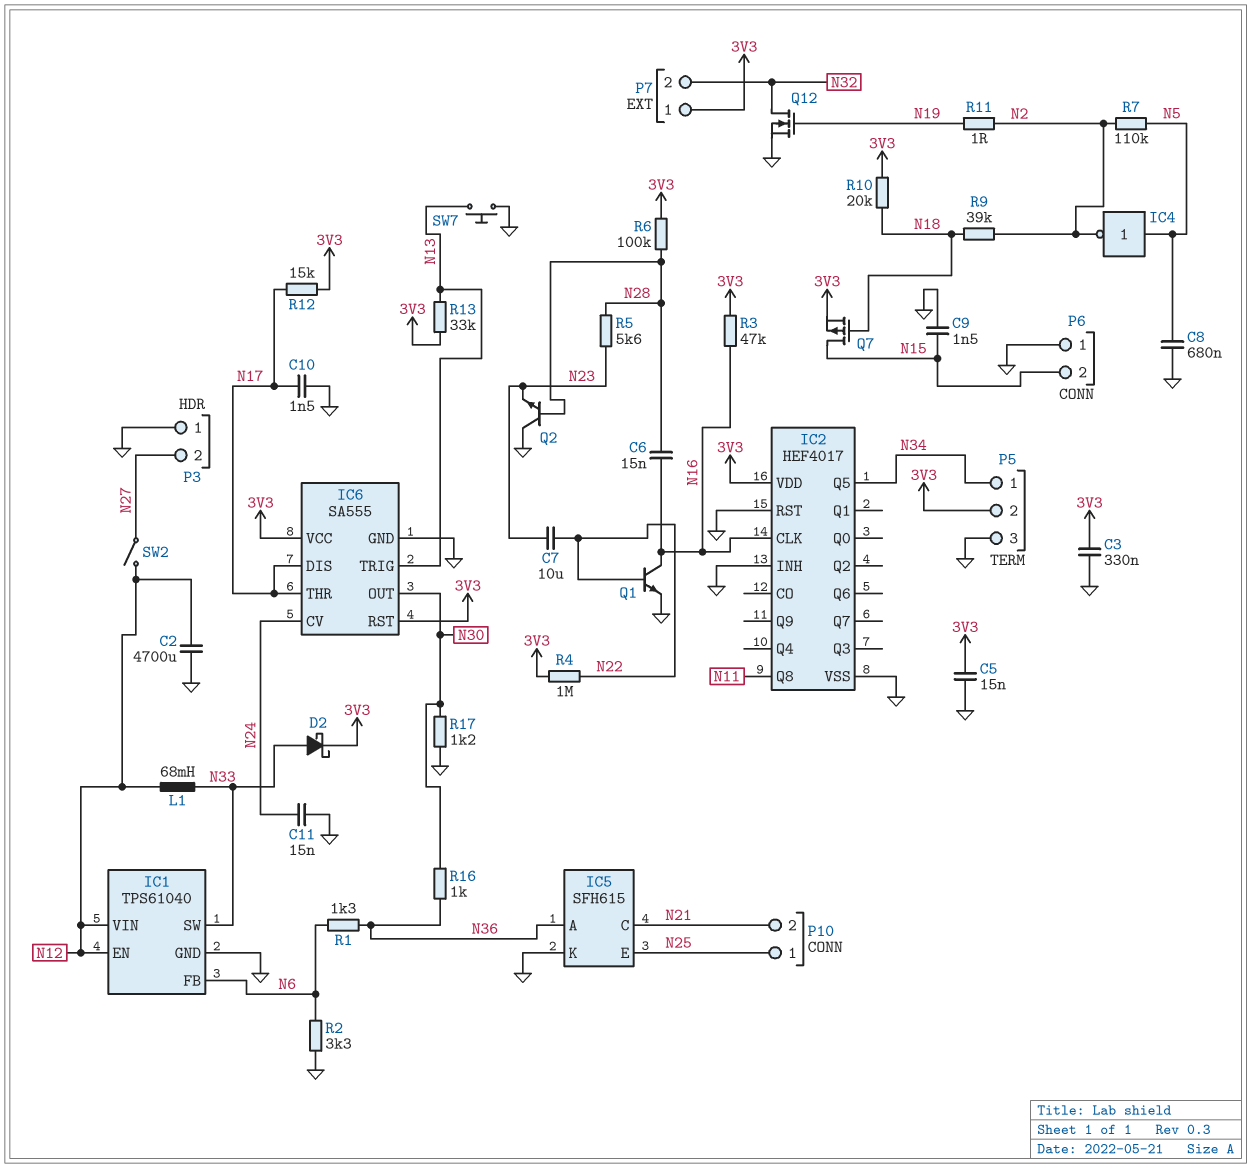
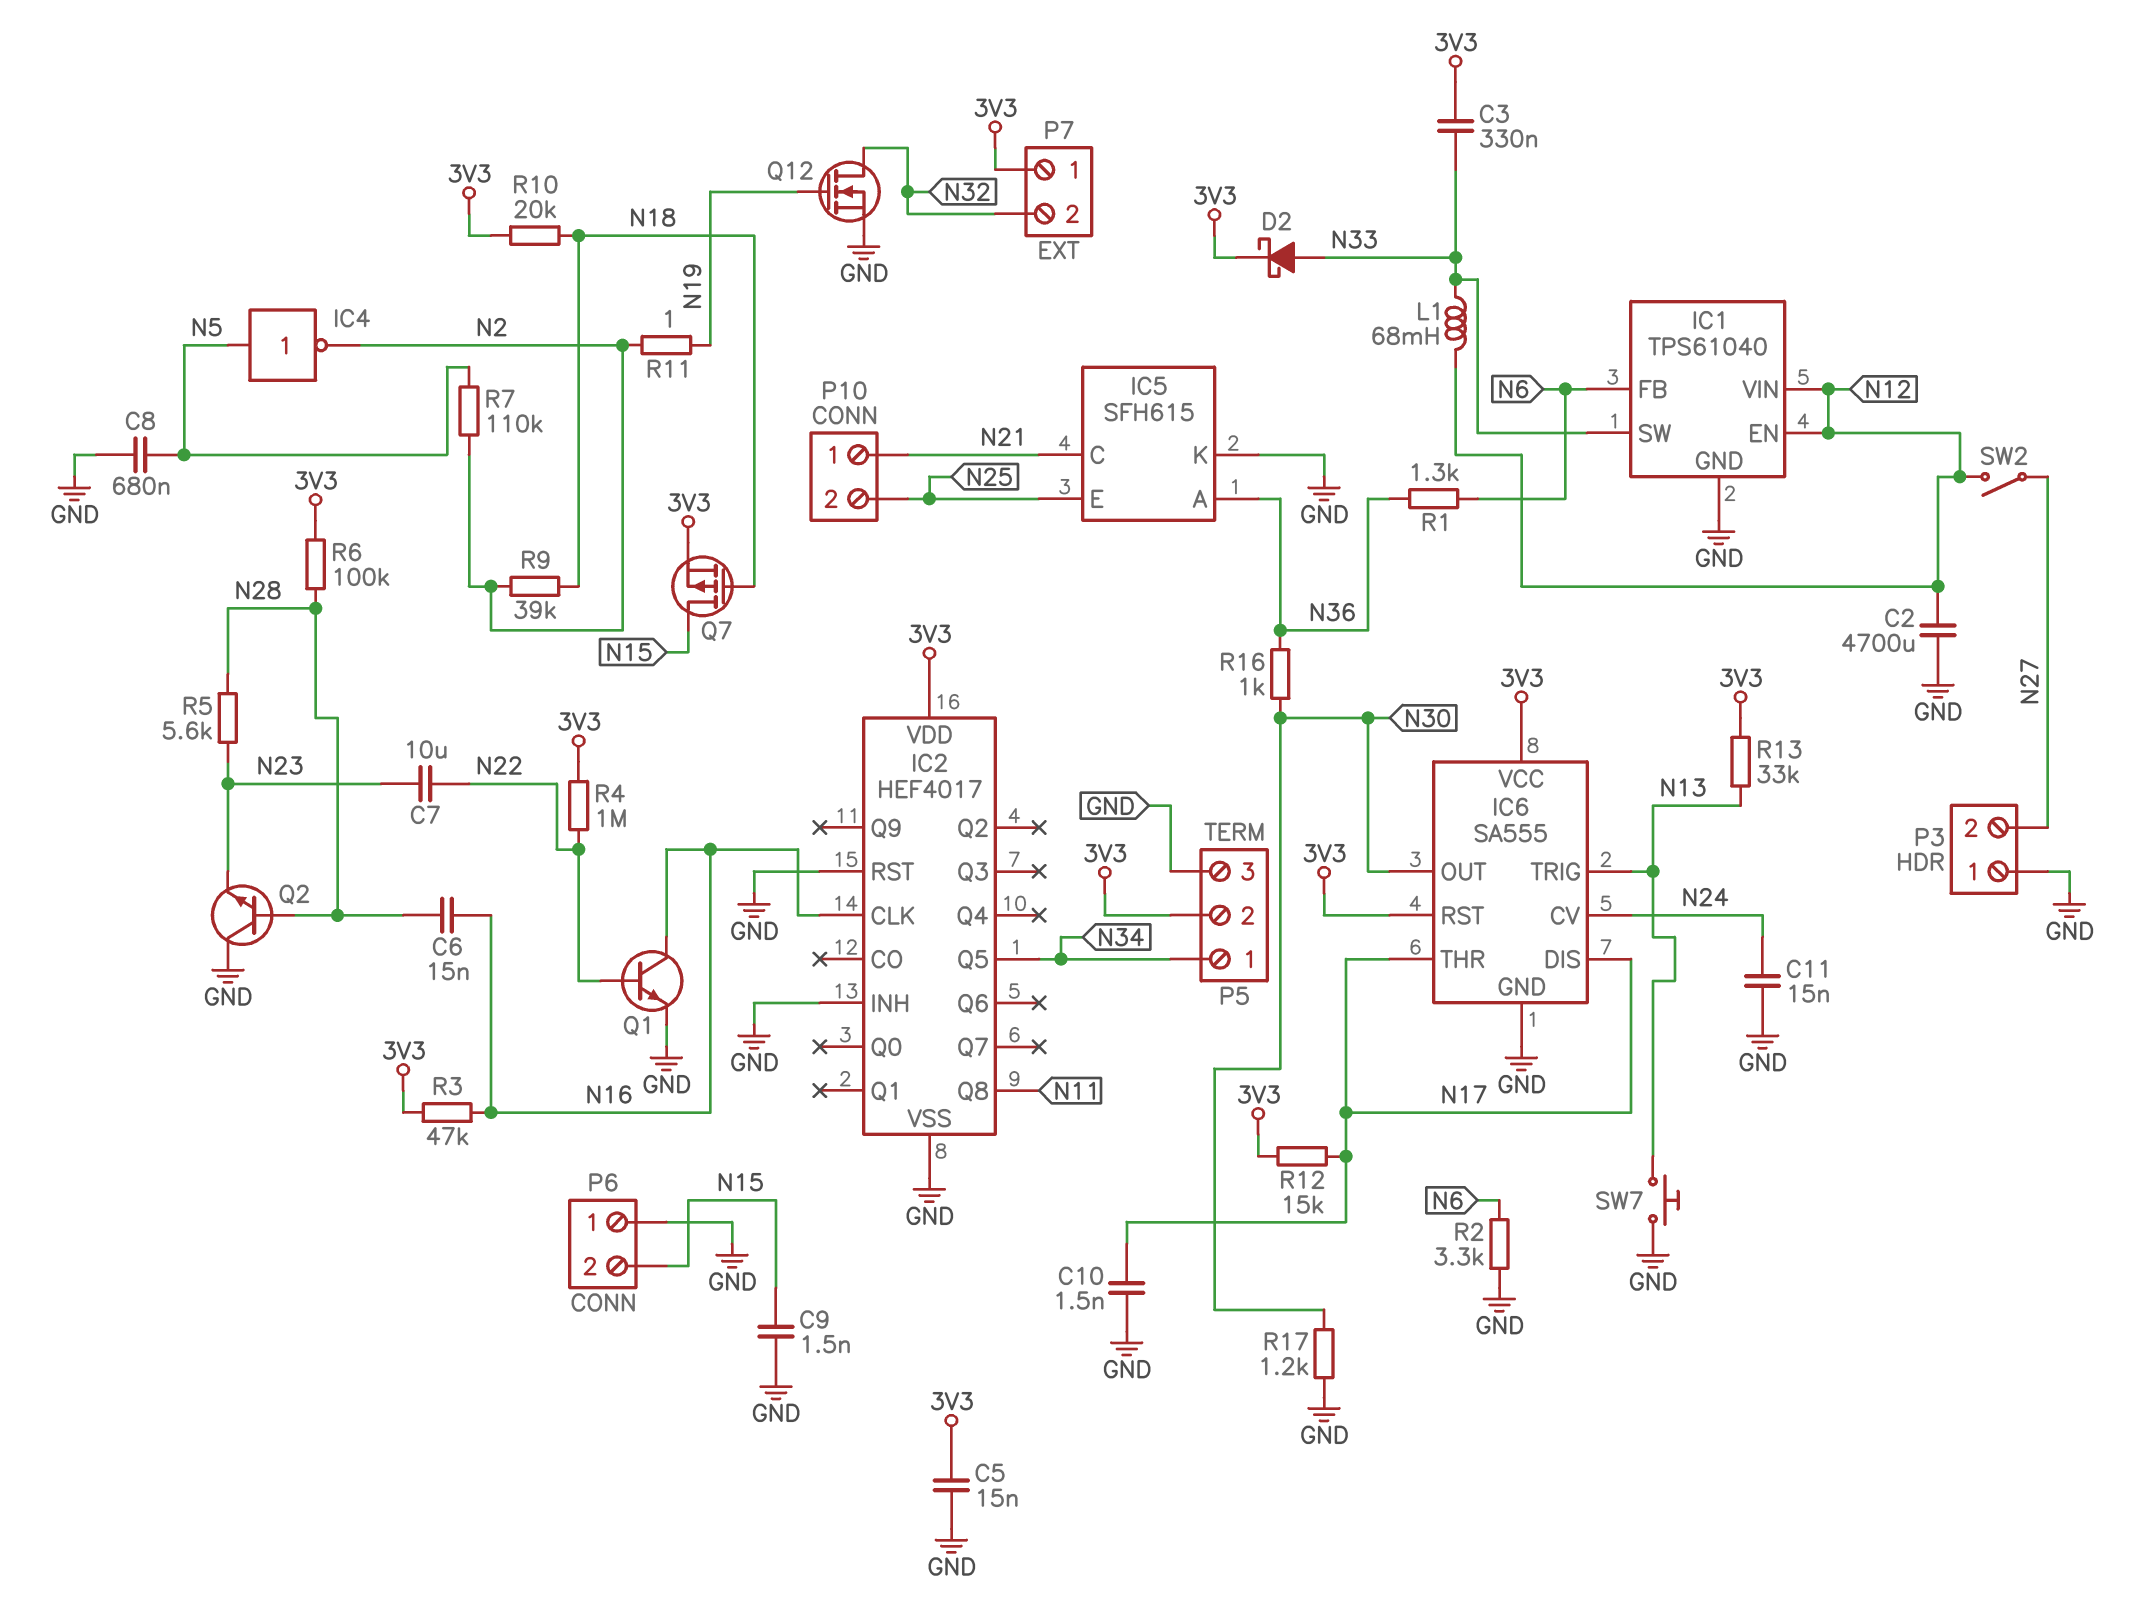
C3: 330nF (3V3, GND) -> 330nF (3V3, N33)
P10 pin 1: N25 -> N21
P10 pin 2: N21 -> N25

